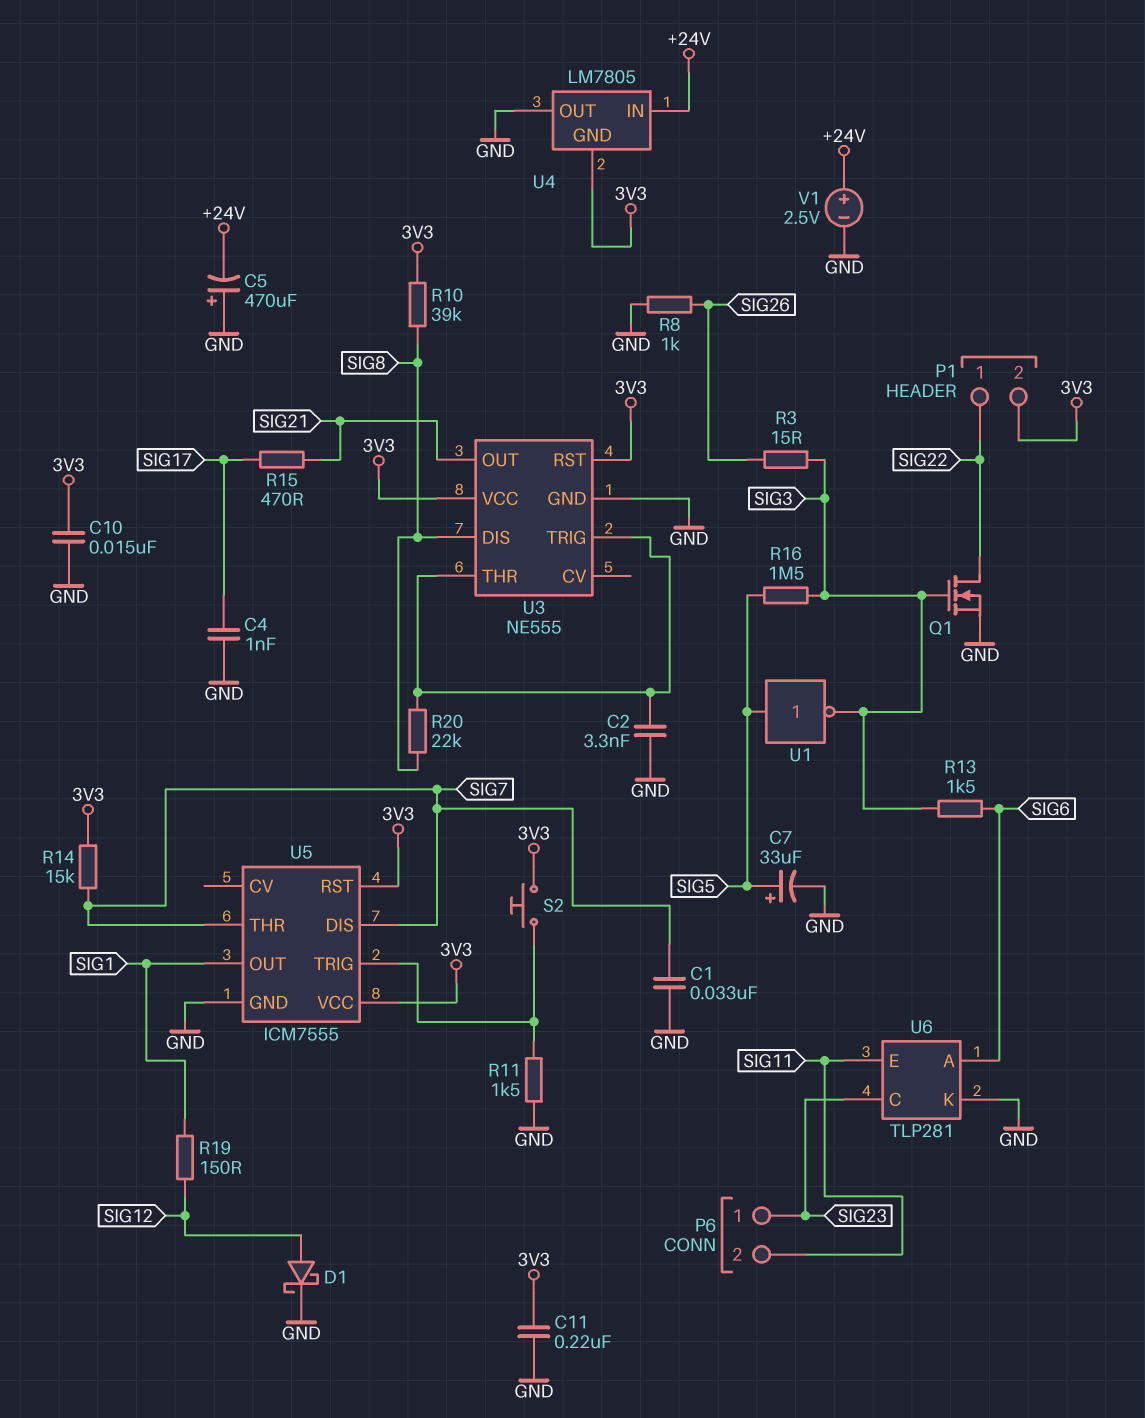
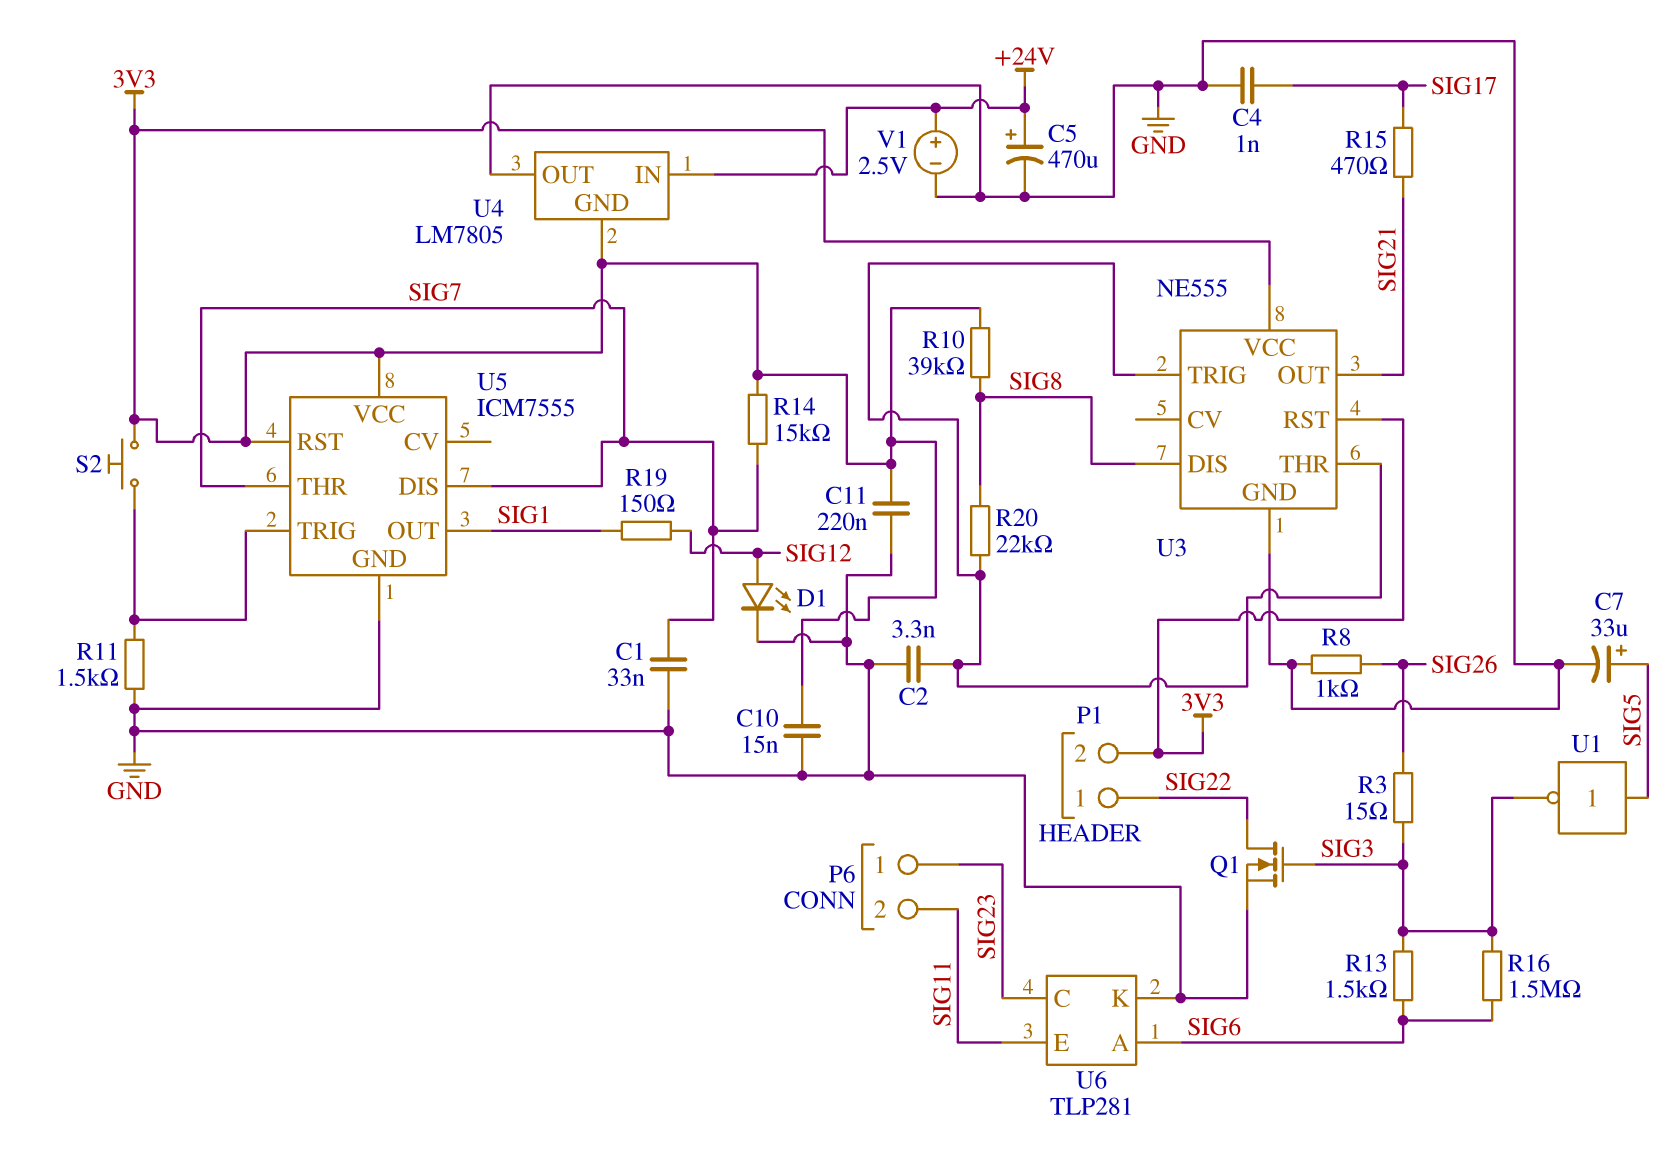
C5: 470uF (plus GND, minus +24V) -> 470uF (plus +24V, minus GND)
D1: schottky (A SIG12, K GND) -> LED (A SIG12, K GND)
R16: 1.5M (SIG3, SIG5) -> 1.5M (SIG3, SIG6)

